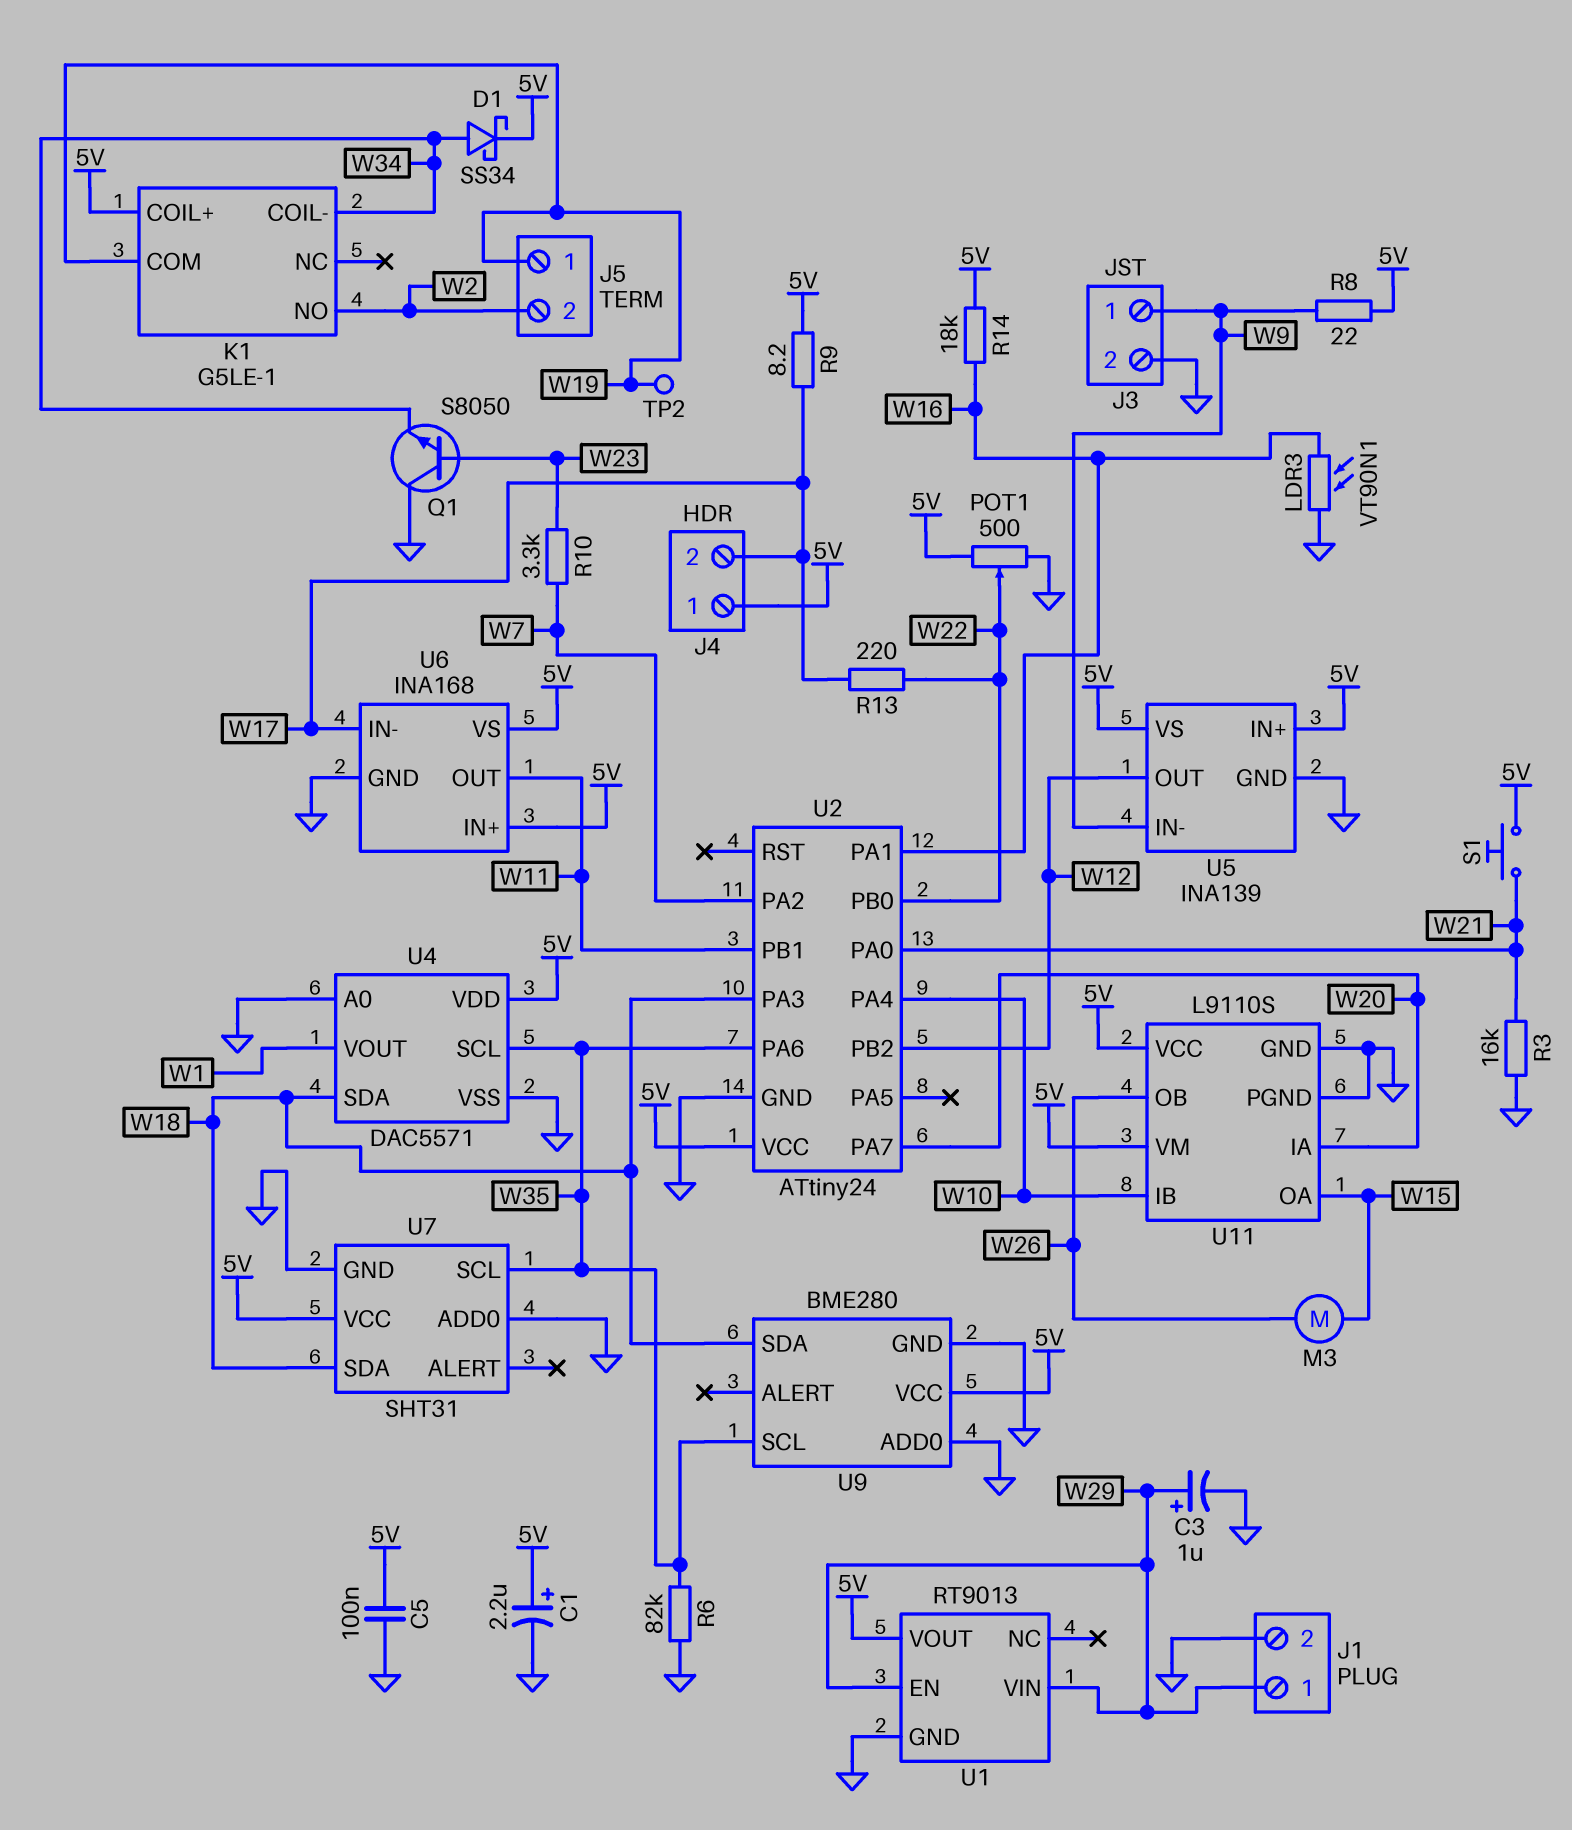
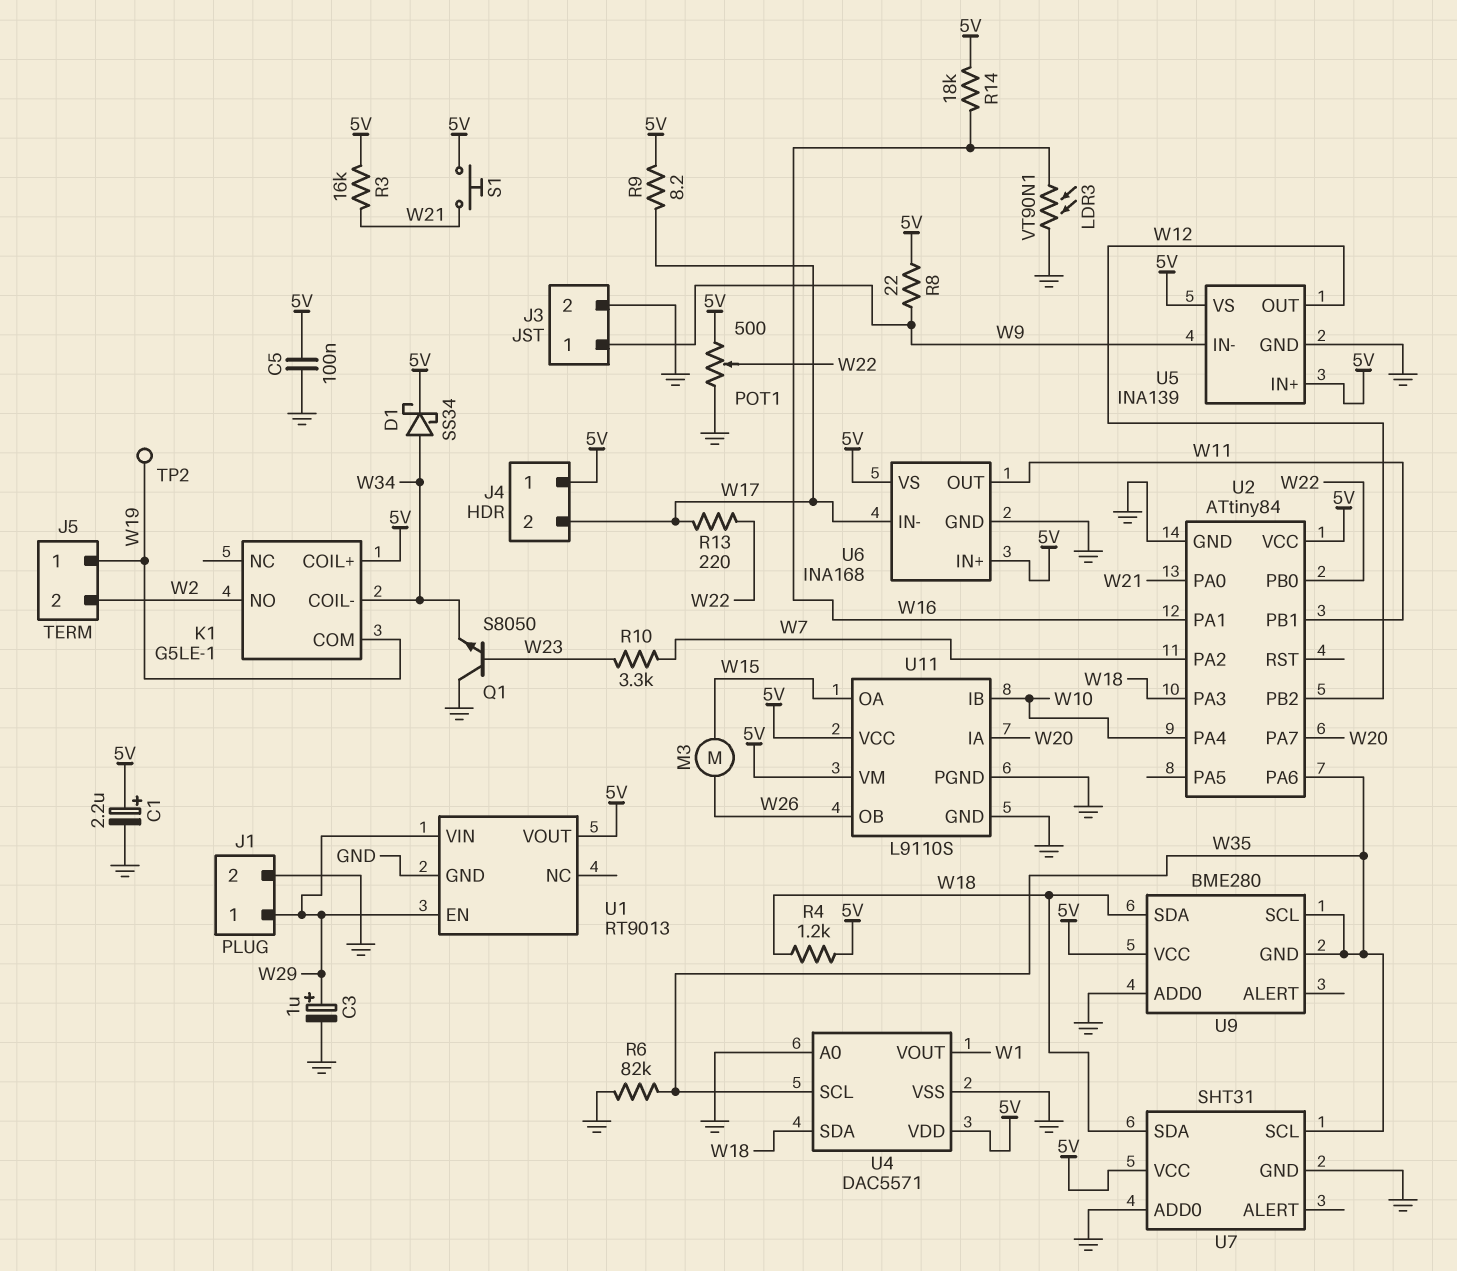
R3: 16k (GND, W21) -> 16k (5V, W21)
R4: none -> 1.2k (5V, W18)
U2: ATtiny24 -> ATtiny84
U9 pin GND: GND -> W35

